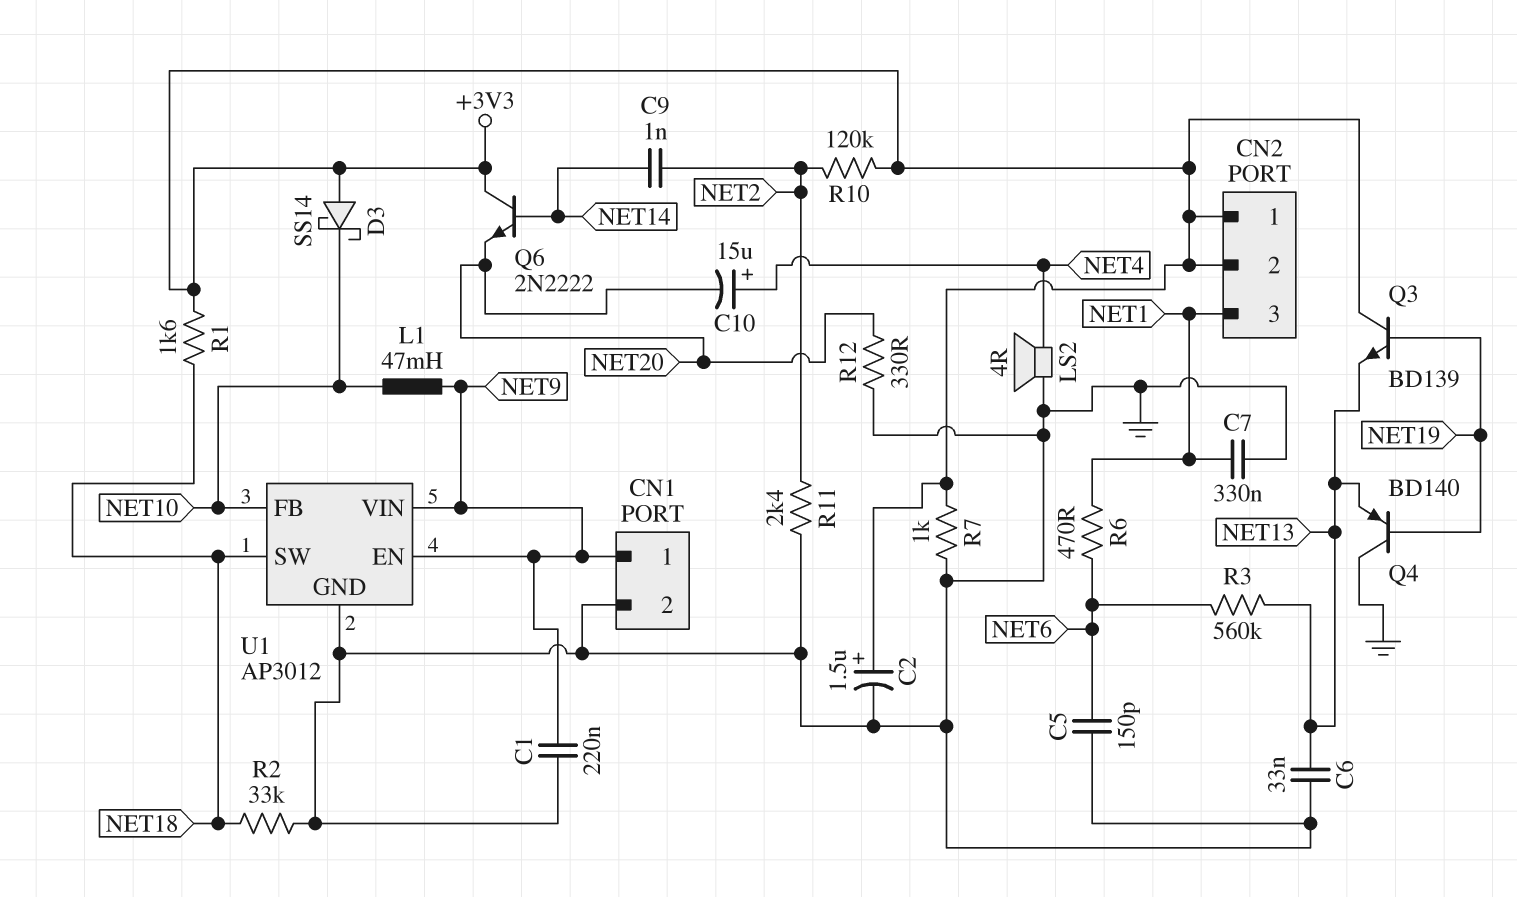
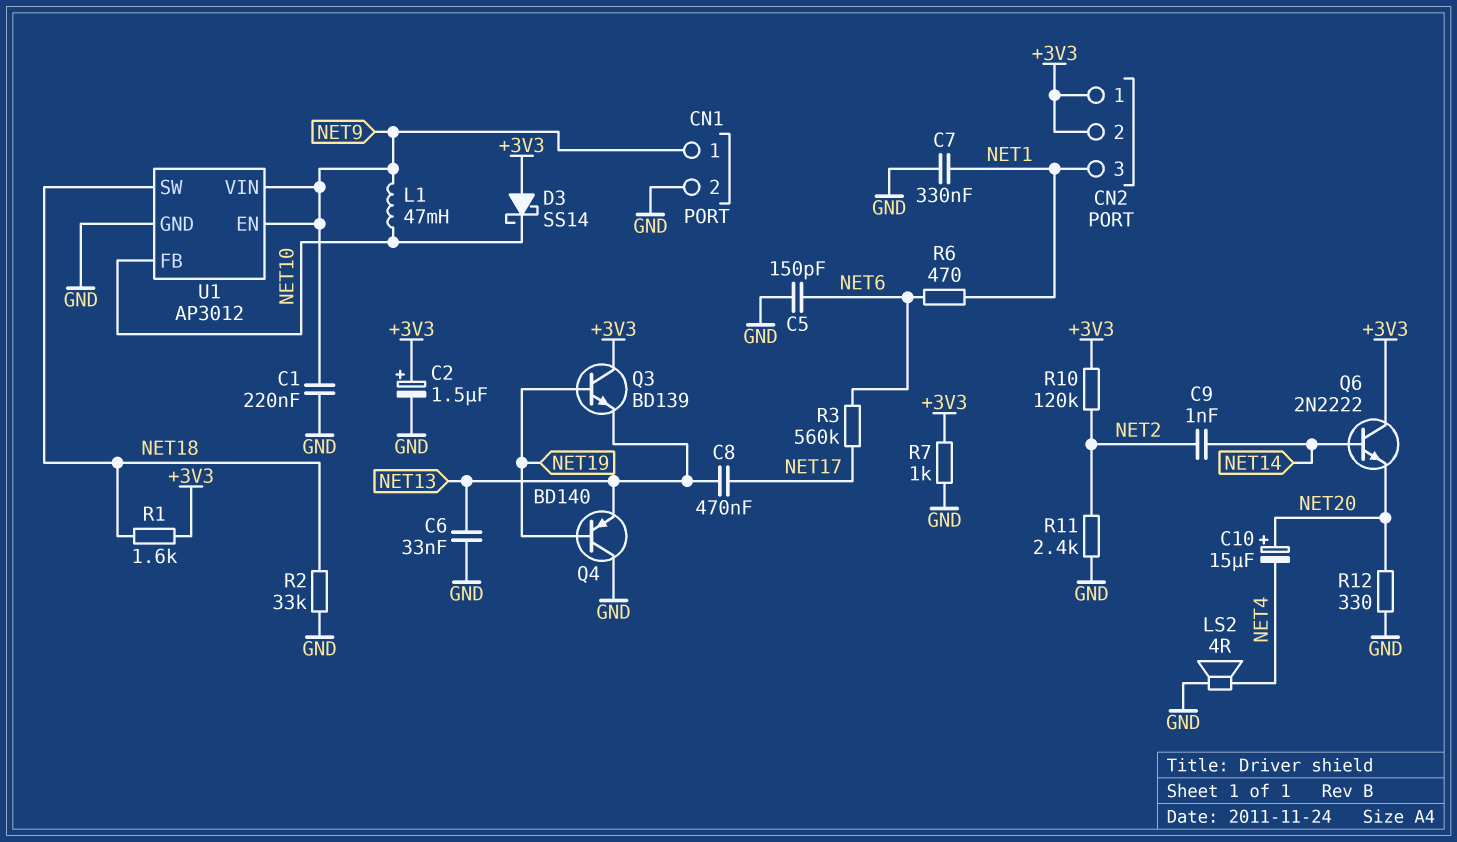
C8: none -> 470nF (NET13, NET17)
C10: 15uF (plus NET4, minus NET20) -> 15uF (plus NET20, minus NET4)
R3: 560k (NET6, NET13) -> 560k (NET6, NET17)

